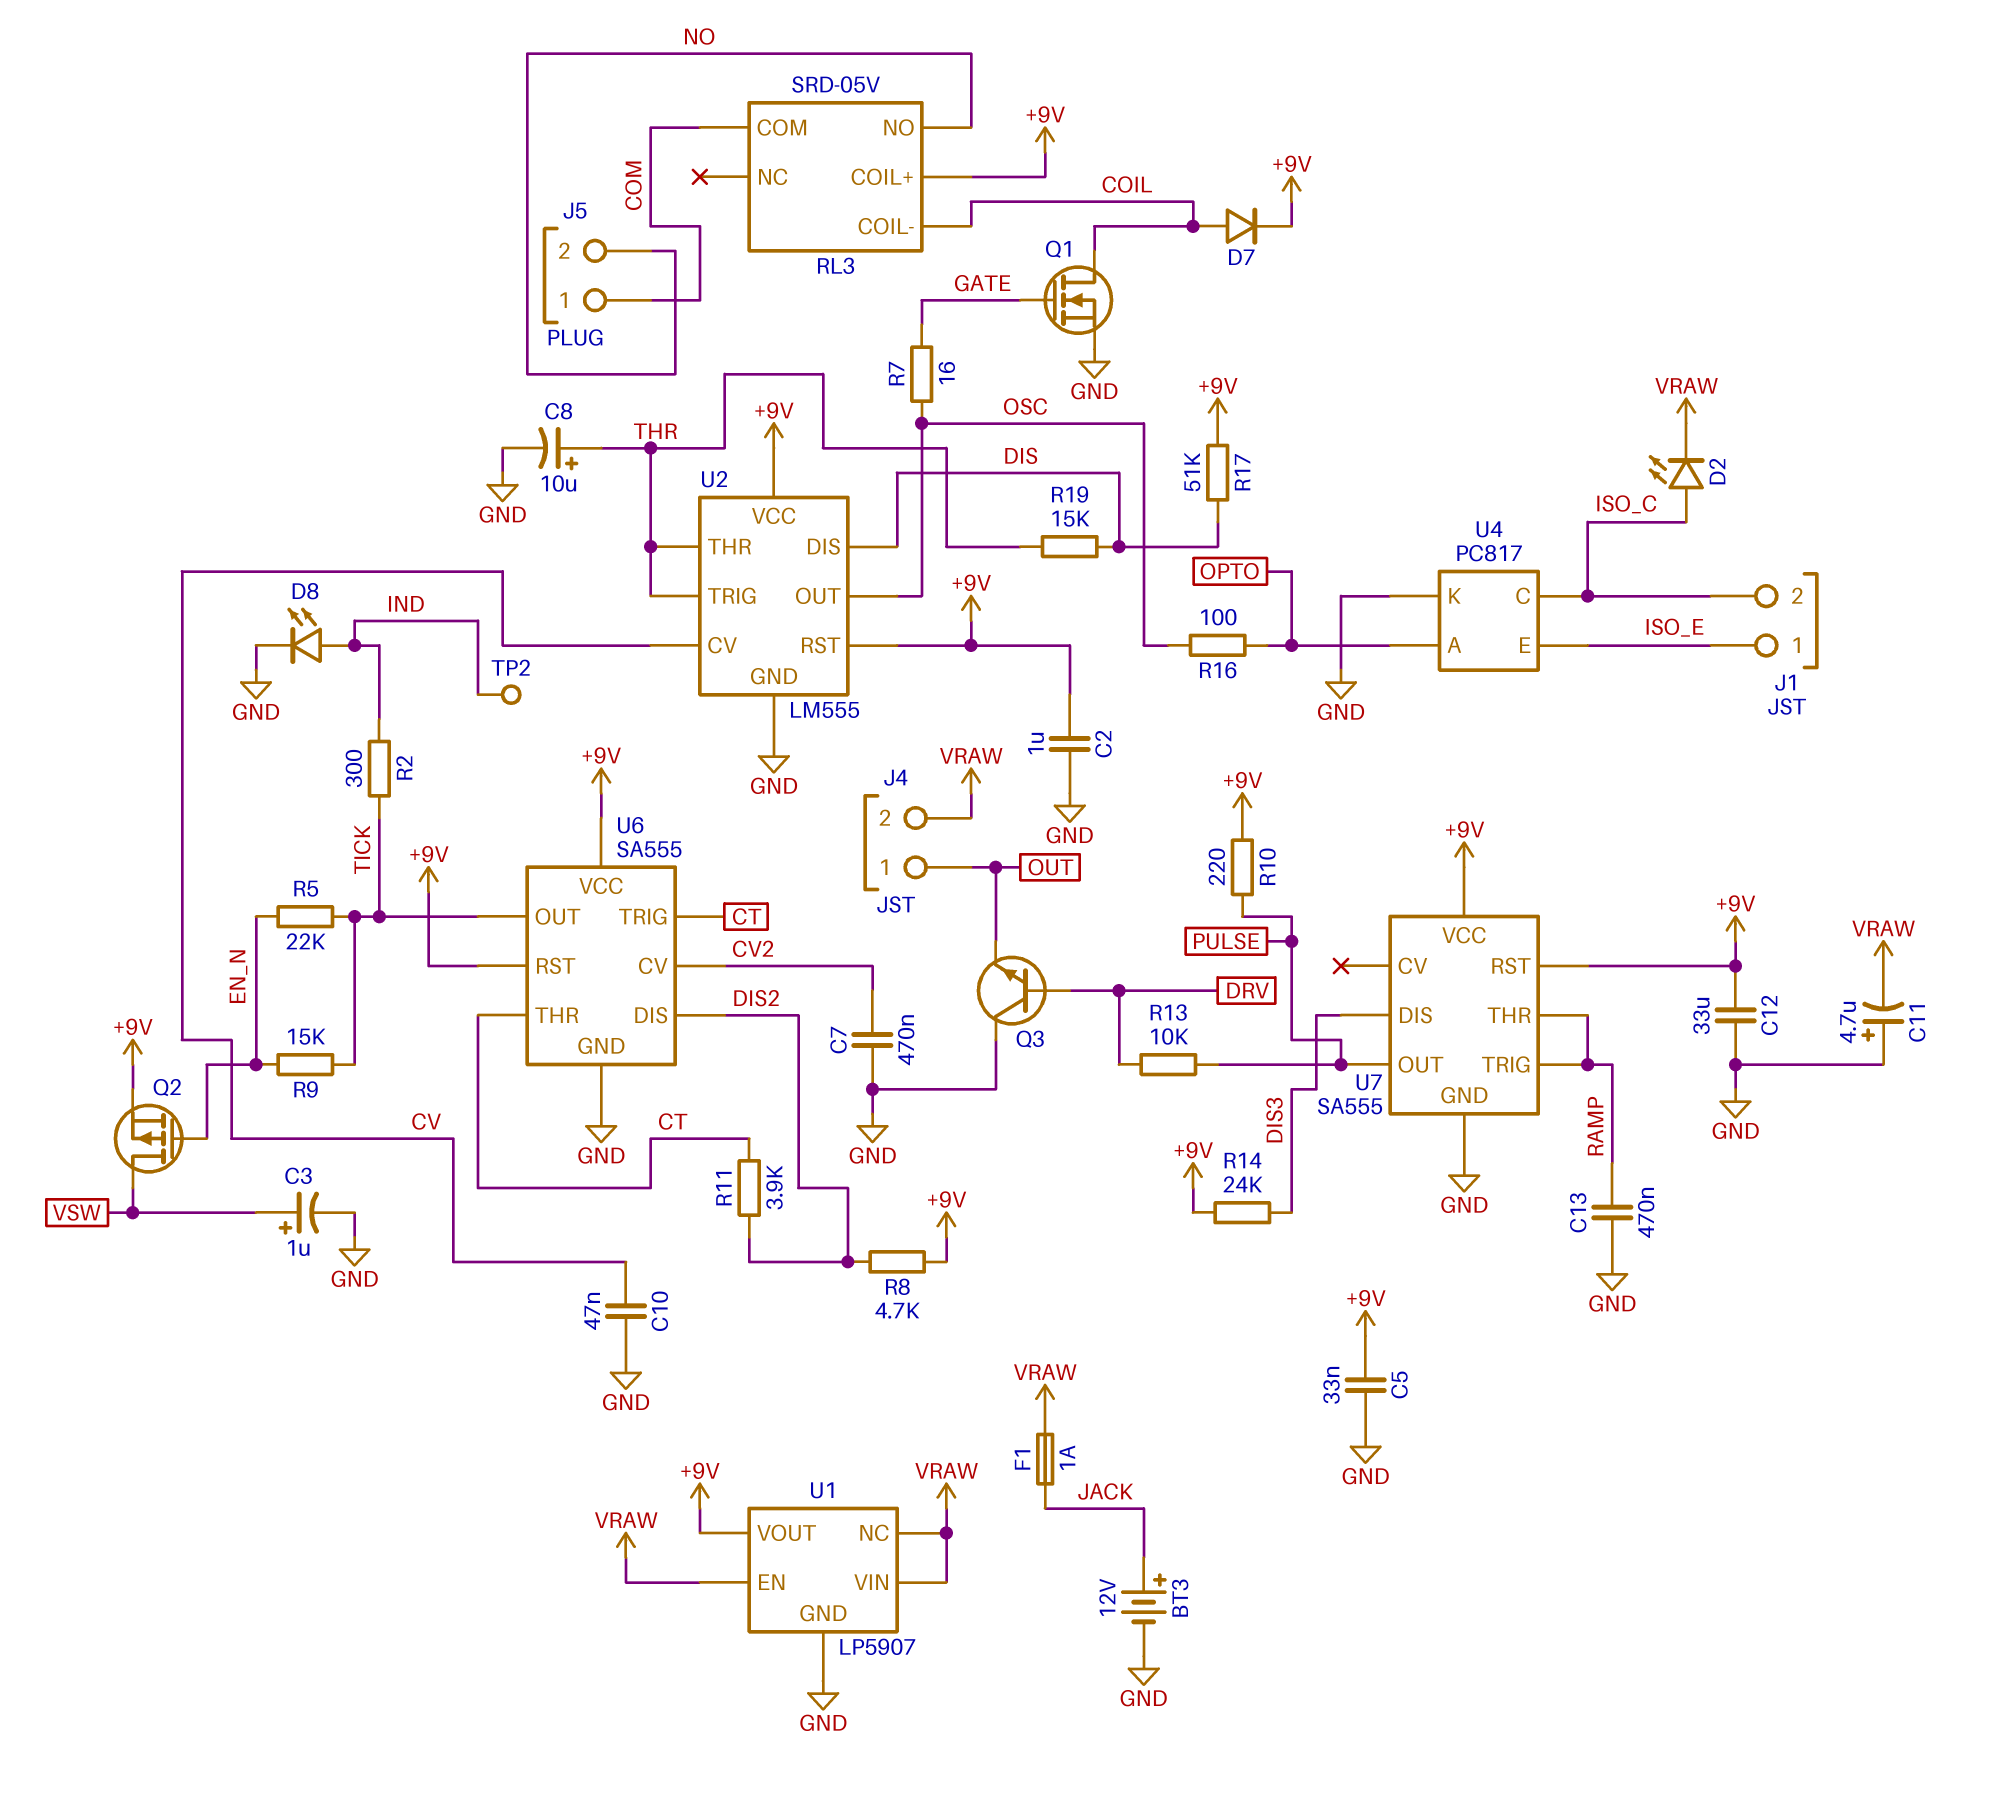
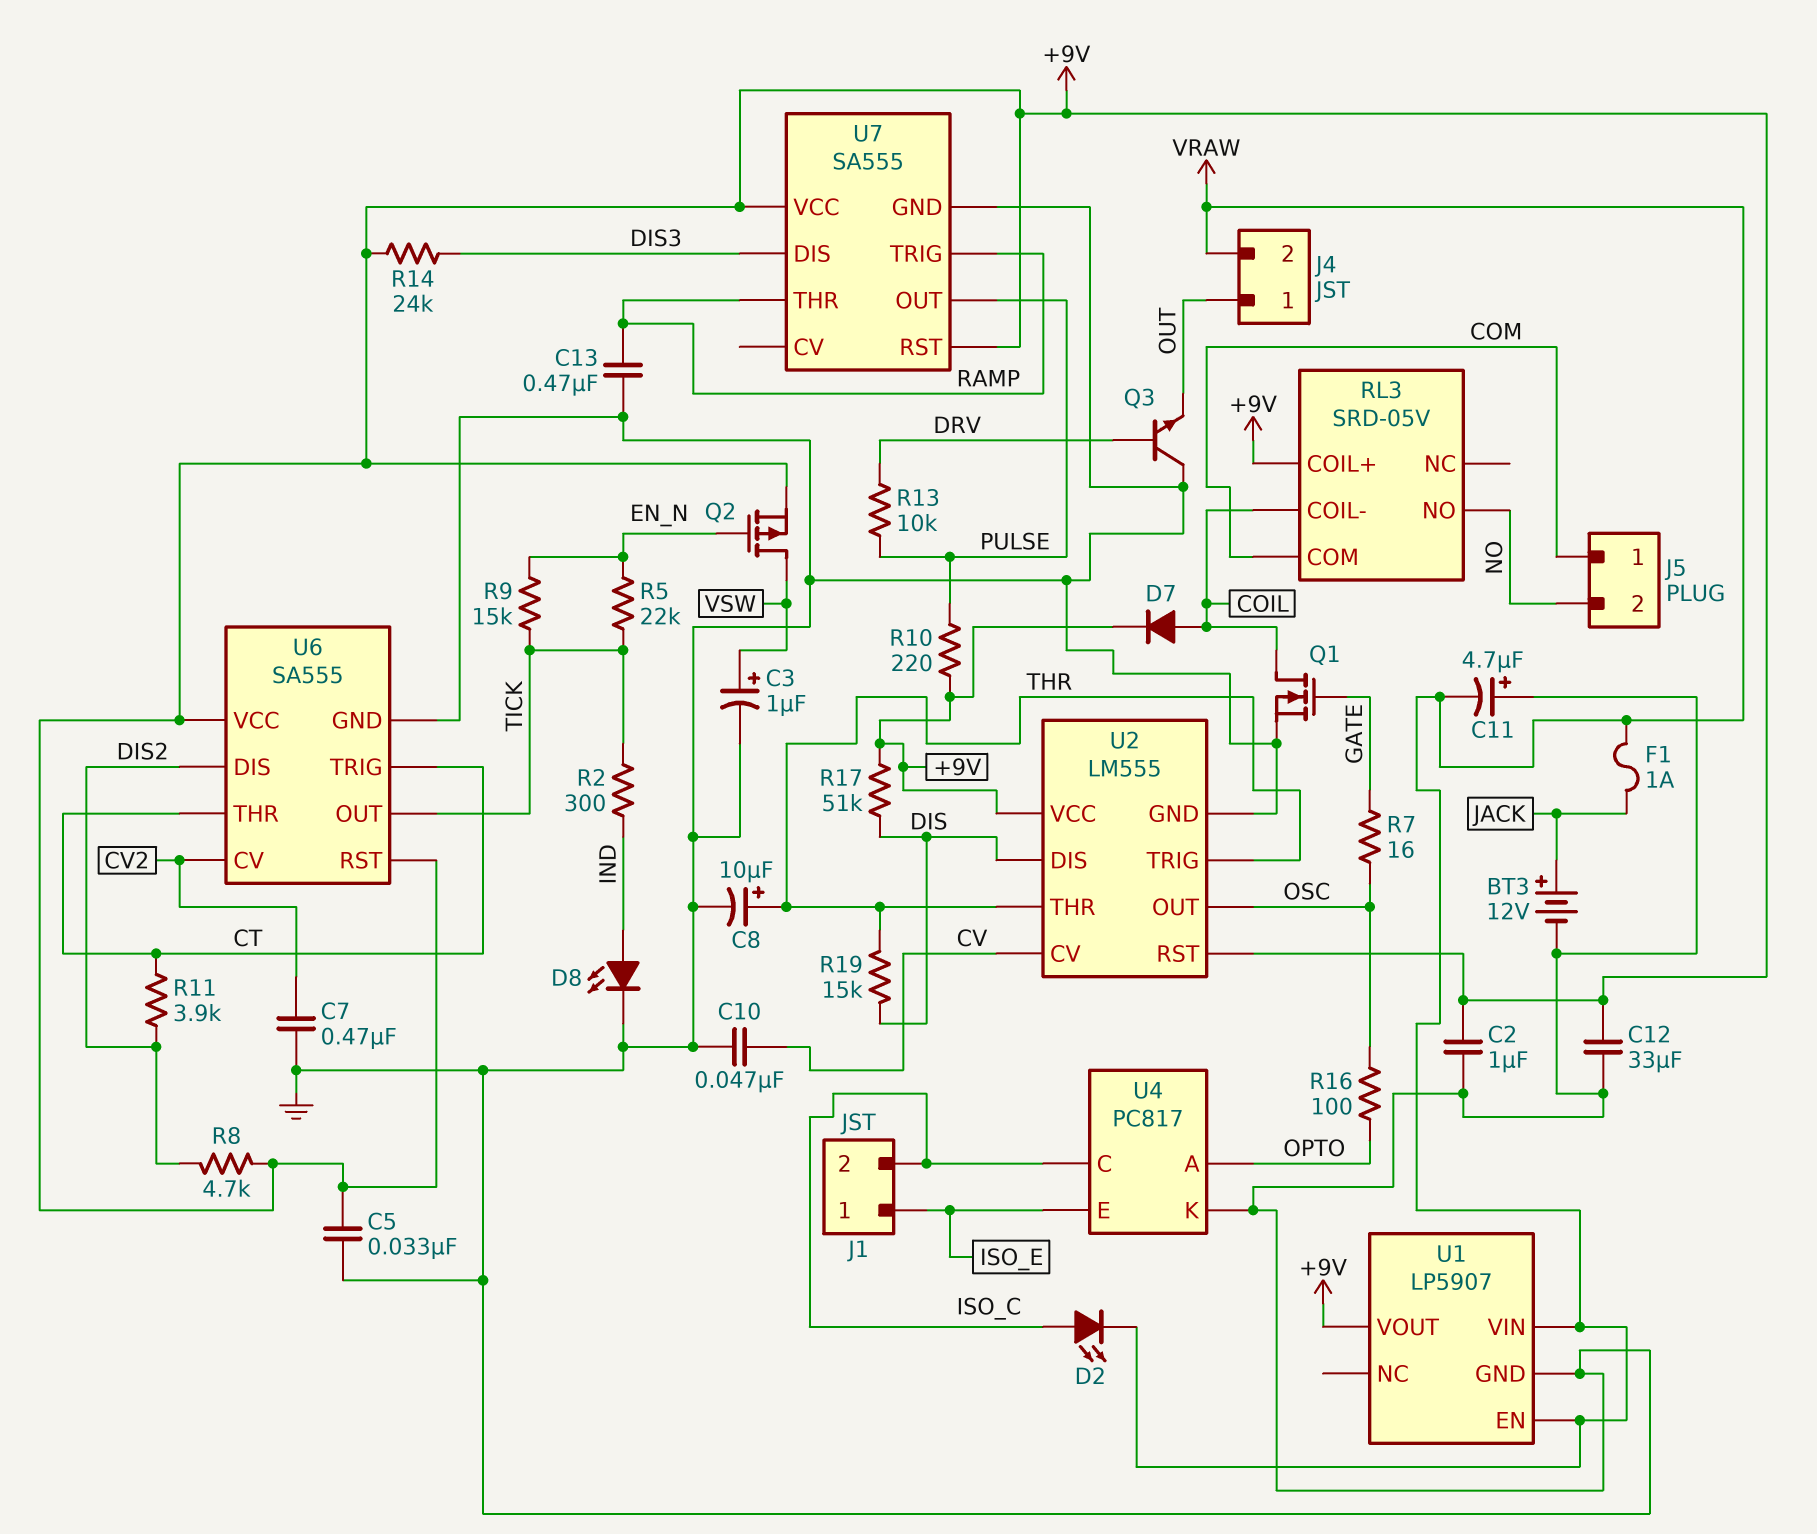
TP2: test point (IND) -> none
U1 pin NC: VRAW -> none

